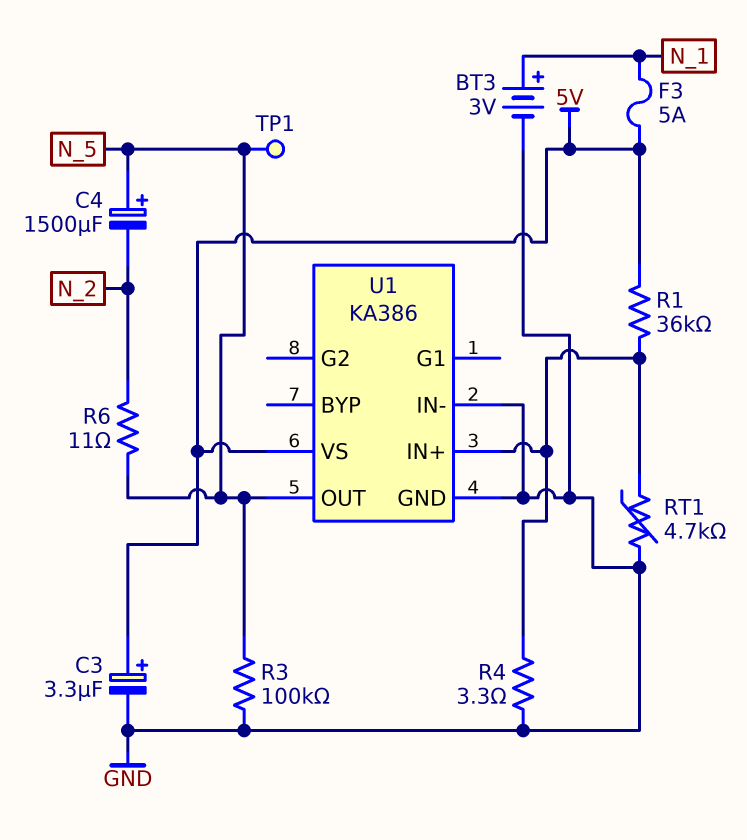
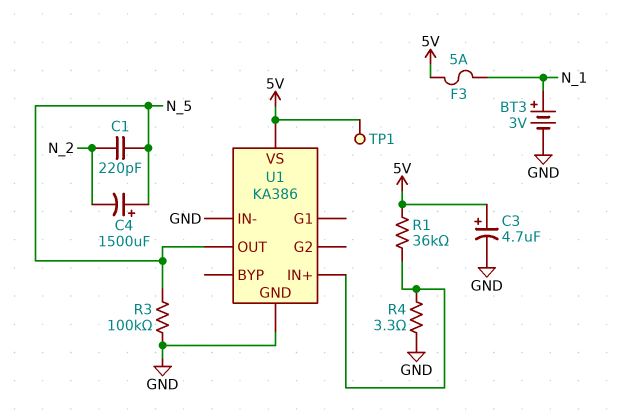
C1: none -> 220pF (N_2, N_5)
C3: 3.3uF (plus 5V, minus GND) -> 4.7uF (plus 5V, minus GND)
R6: 11 (N_2, N_5) -> none
RT1: 4.7k (GND, U1/IN+) -> none
TP1: test point (N_5) -> test point (5V)

